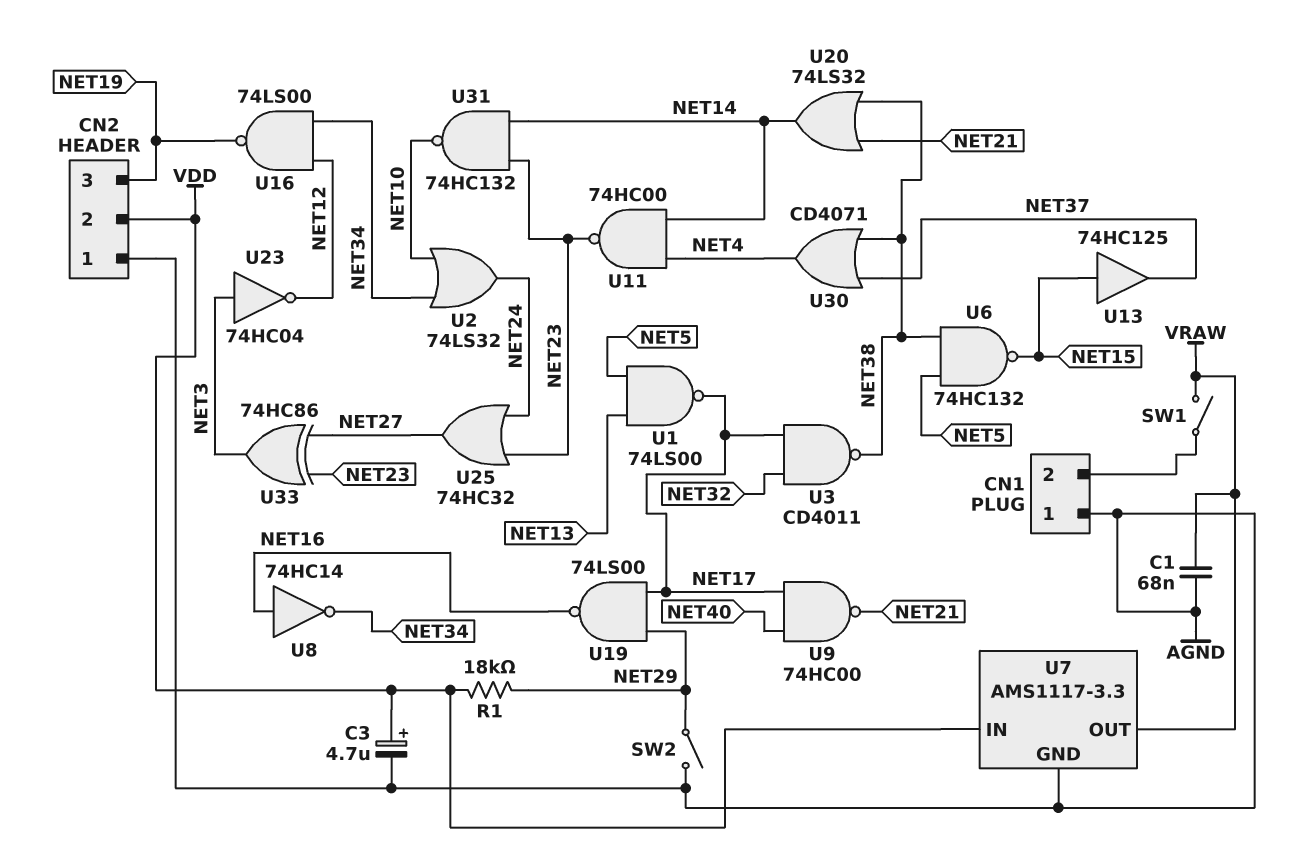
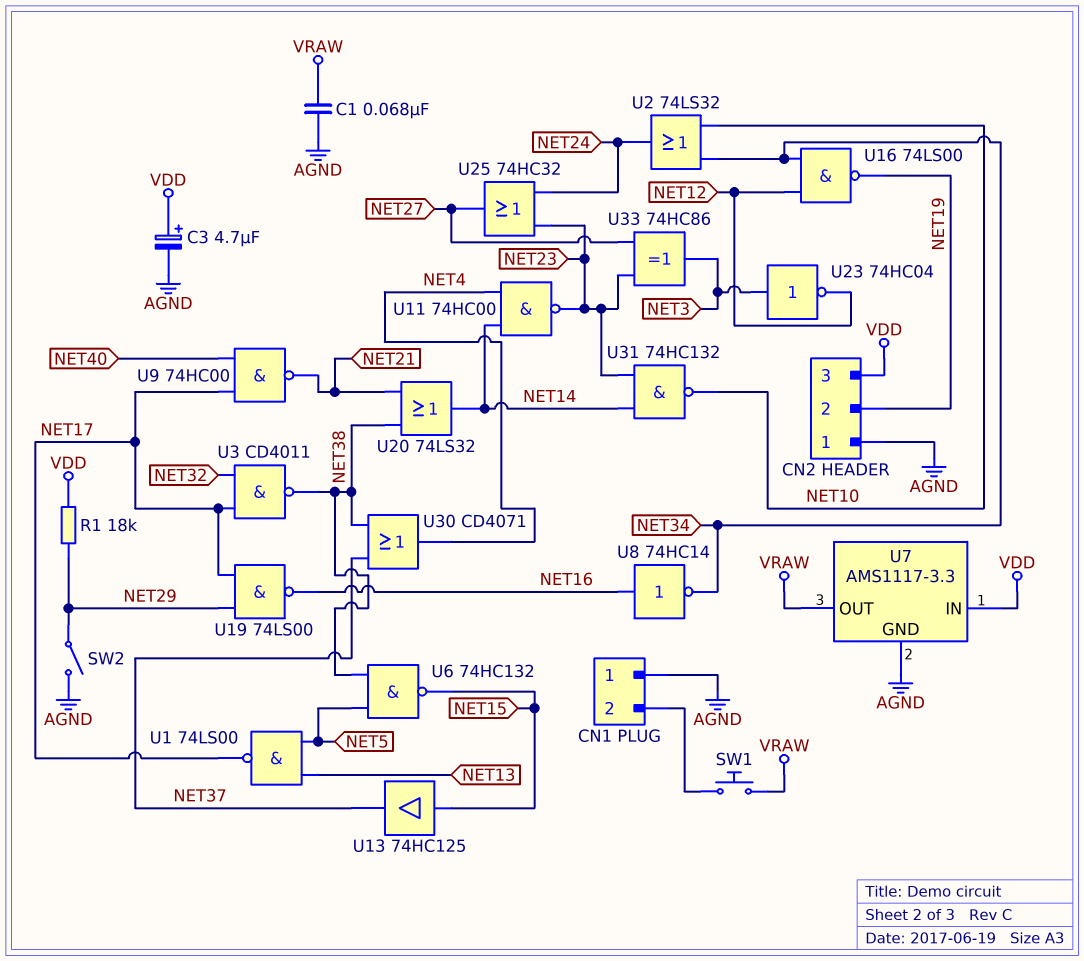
CN2 pin 2: VDD -> NET19
CN2 pin 3: NET19 -> VDD
SW1: switch (CN1/2, VRAW) -> button (CN1/2, VRAW)

